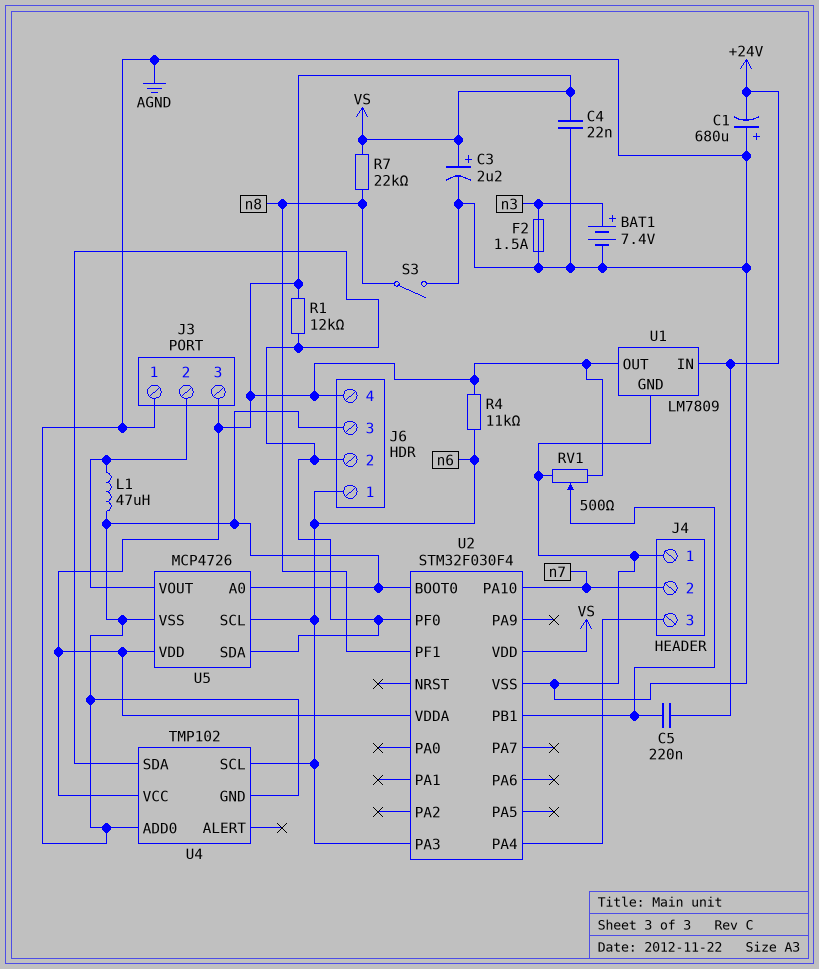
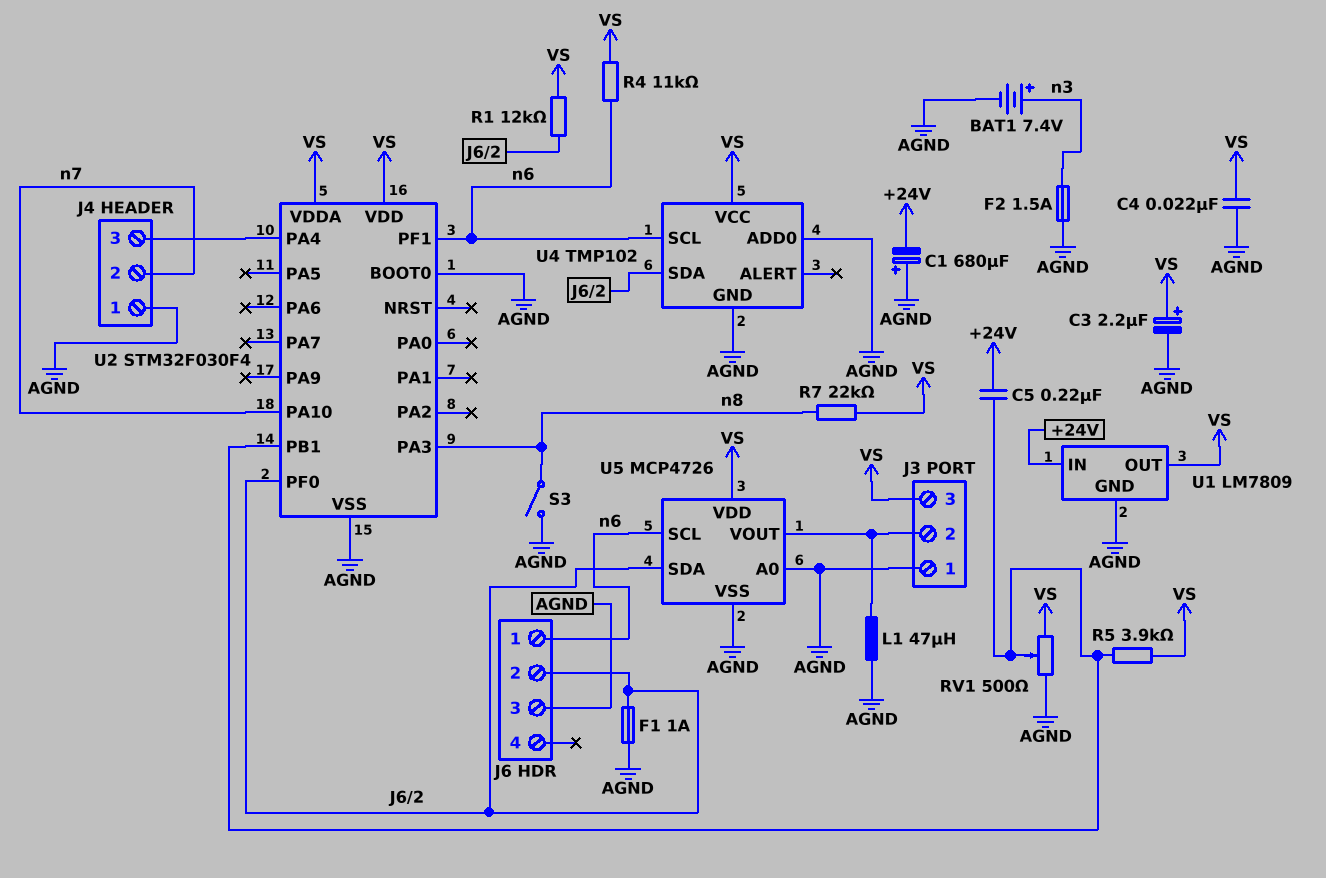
F1: none -> 1A (AGND, J6/2)
J6 pin 4: VS -> none
R5: none -> 3.9k (U2/PB1, VS)
U2 pin PA3: n6 -> n8
U2 pin PF1: n8 -> n6

